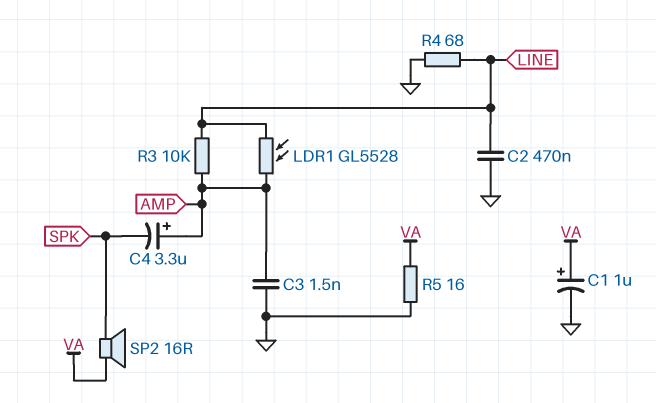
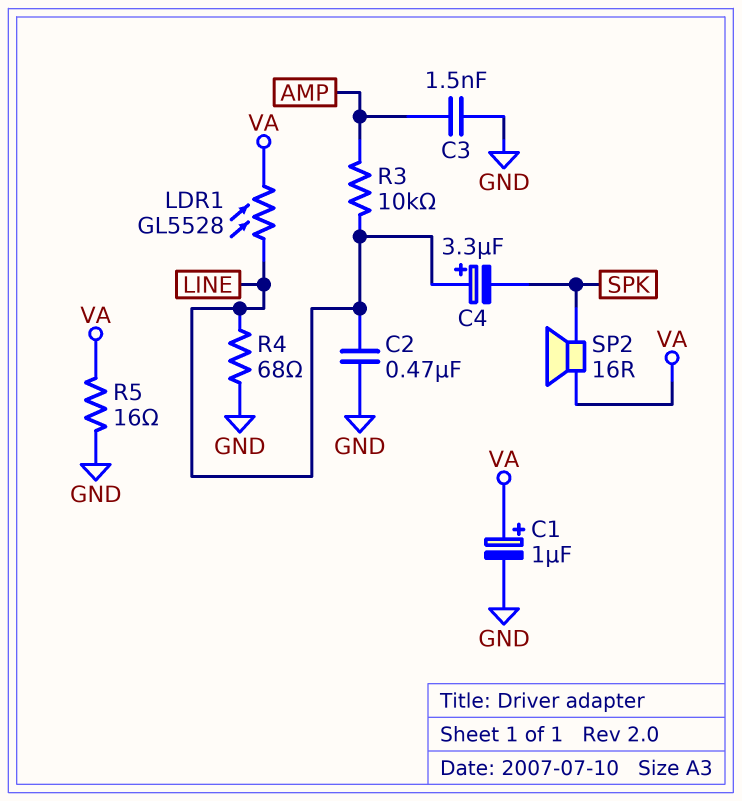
C4: 3.3uF (plus AMP, minus SPK) -> 3.3uF (plus LINE, minus SPK)
LDR1: GL5528 (AMP, LINE) -> GL5528 (LINE, VA)

